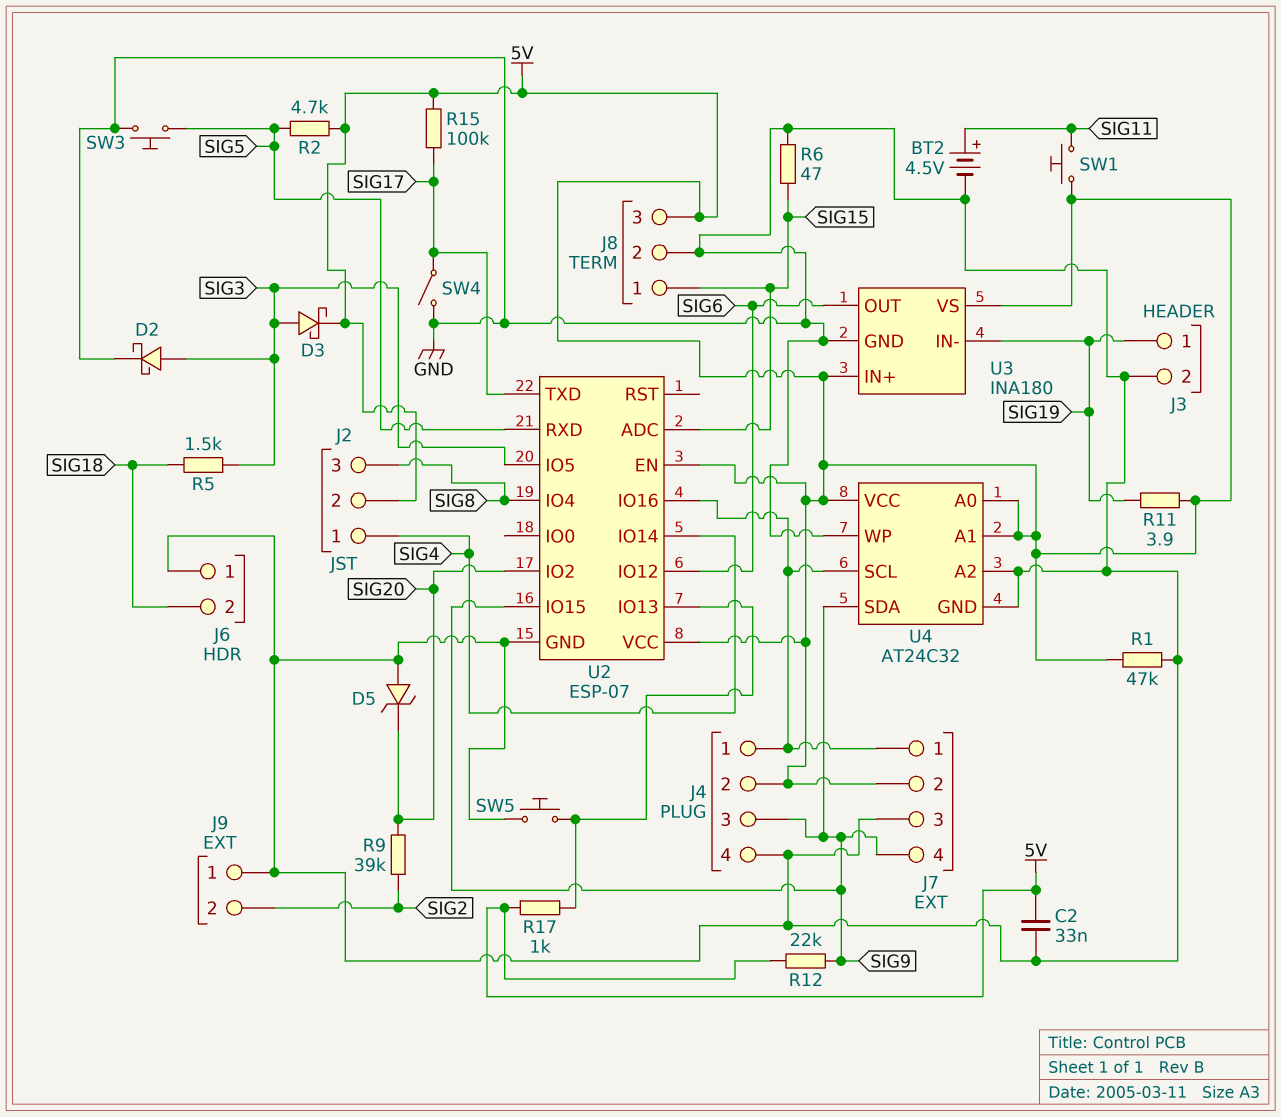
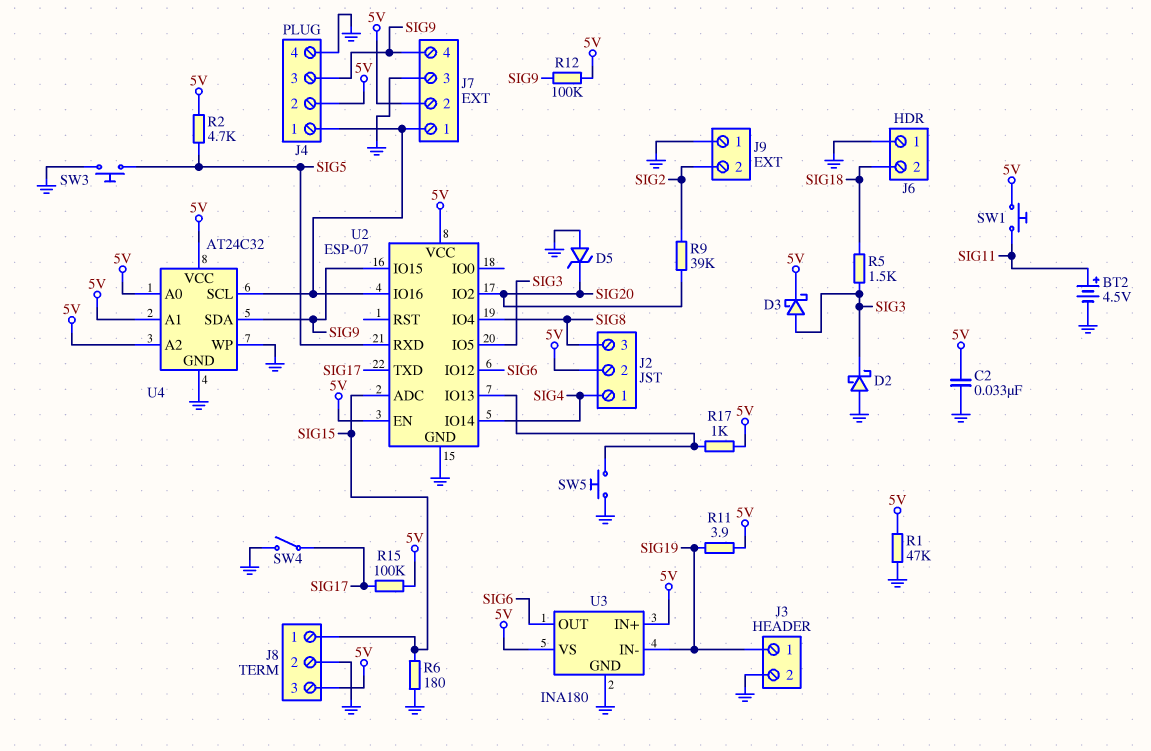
D2: schottky (A SIG3, K GND) -> schottky (A GND, K SIG3)
R6: 47 (GND, SIG15) -> 180 (GND, SIG15)
R12: 22k (5V, SIG9) -> 100k (5V, SIG9)
U4 pin A2: GND -> 5V

